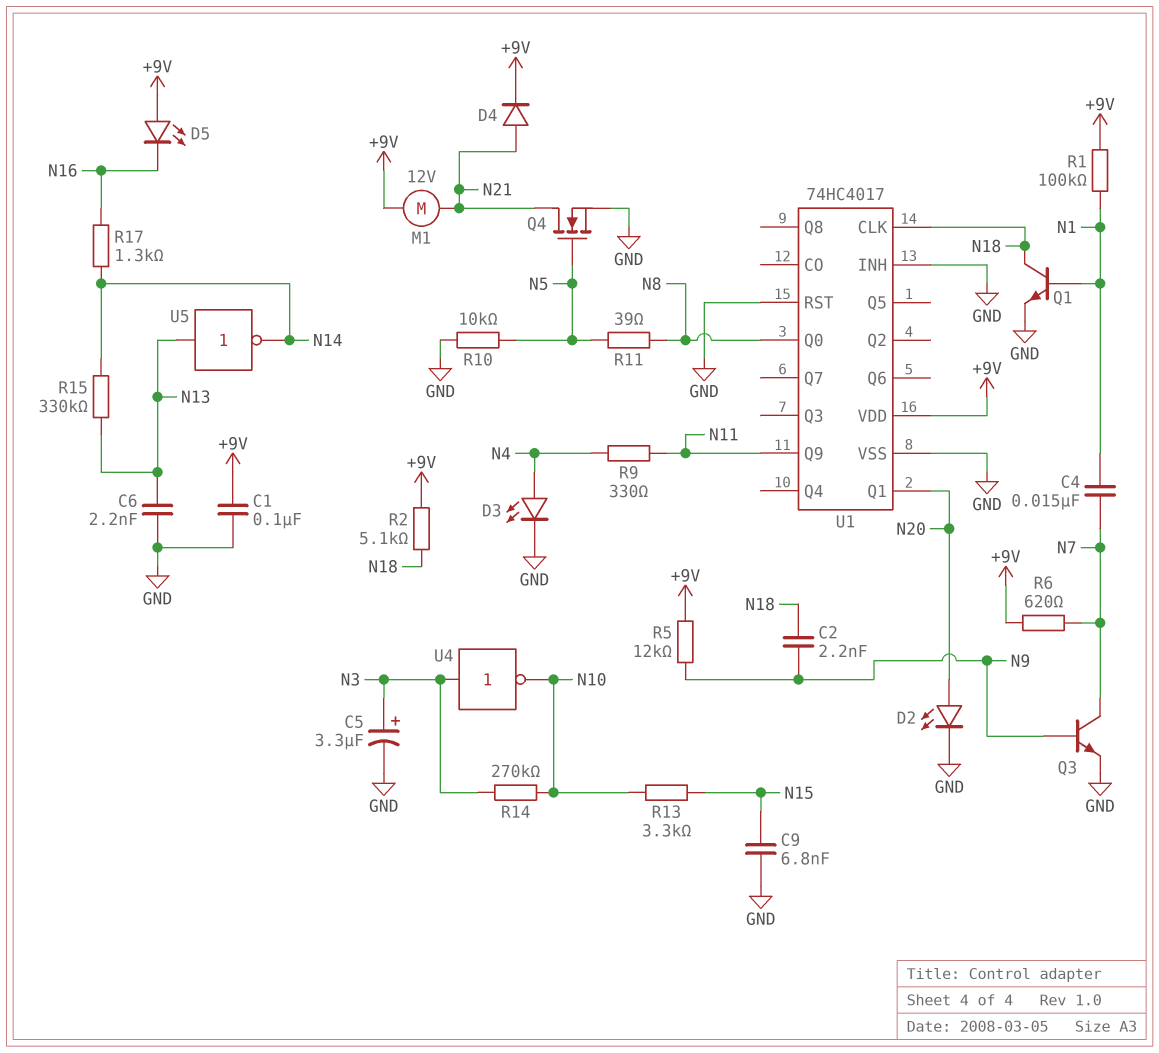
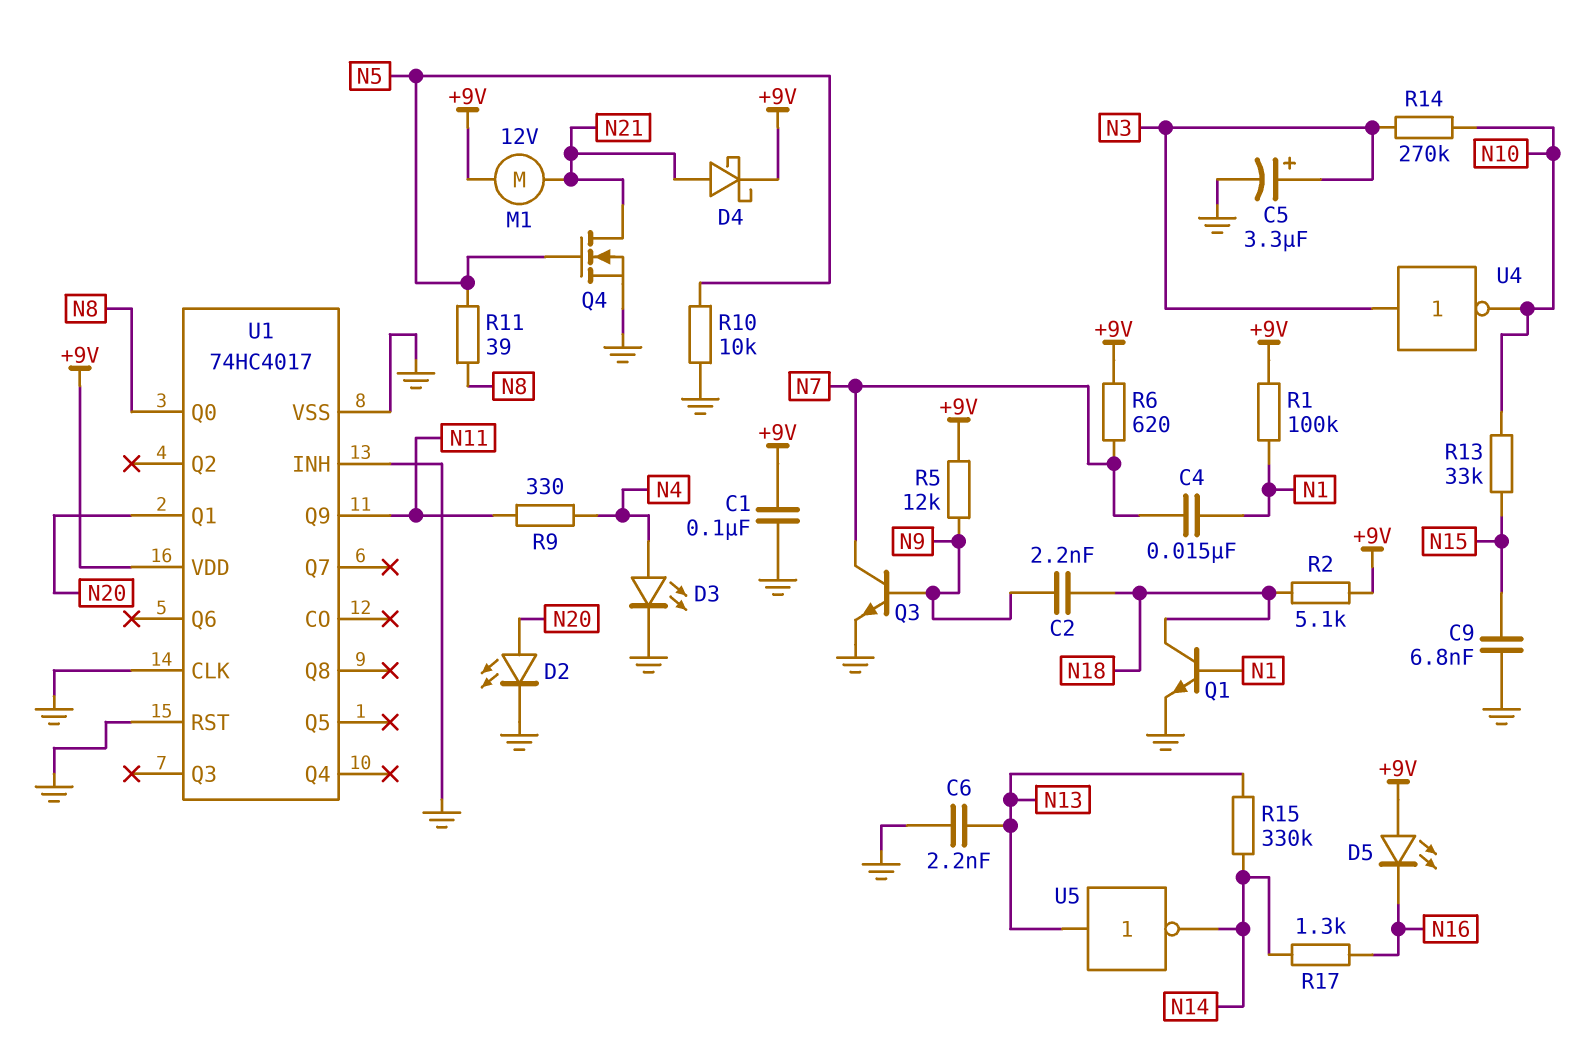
D4: diode (A N21, K +9V) -> schottky (A N21, K +9V)
R13: 3.3k (N10, N15) -> 33k (N10, N15)
U1 pin CLK: N18 -> GND

